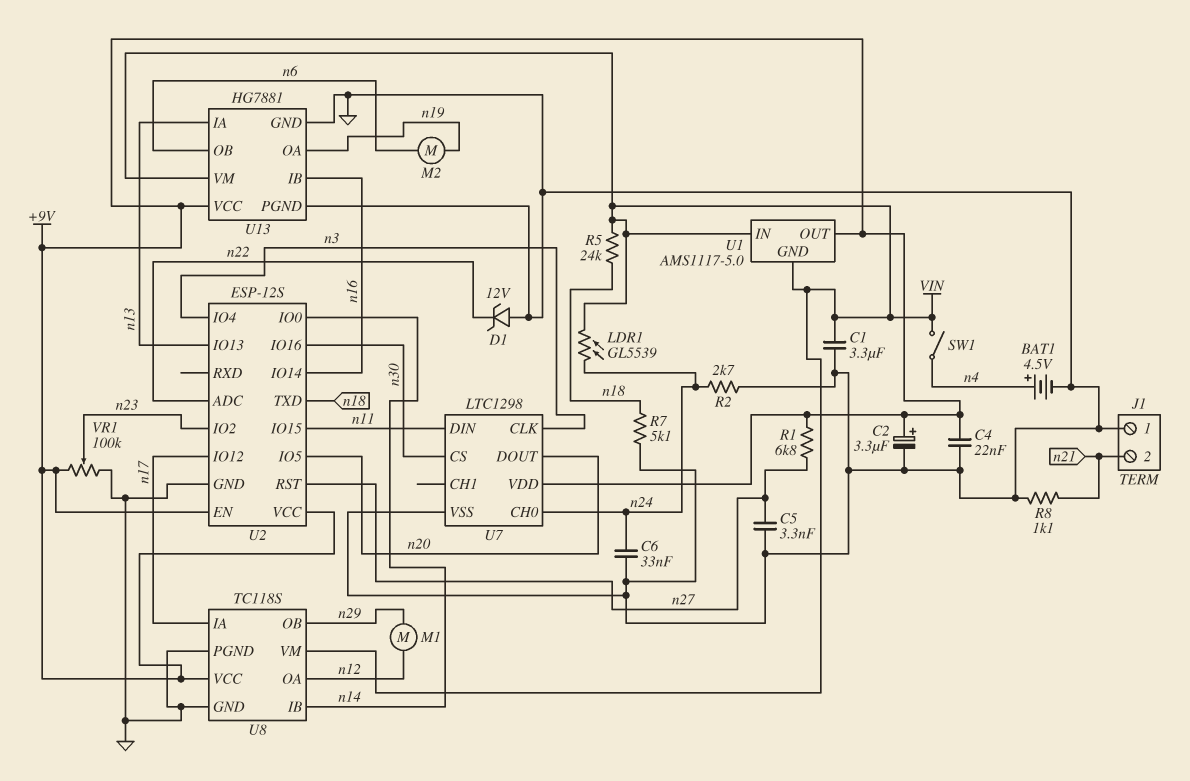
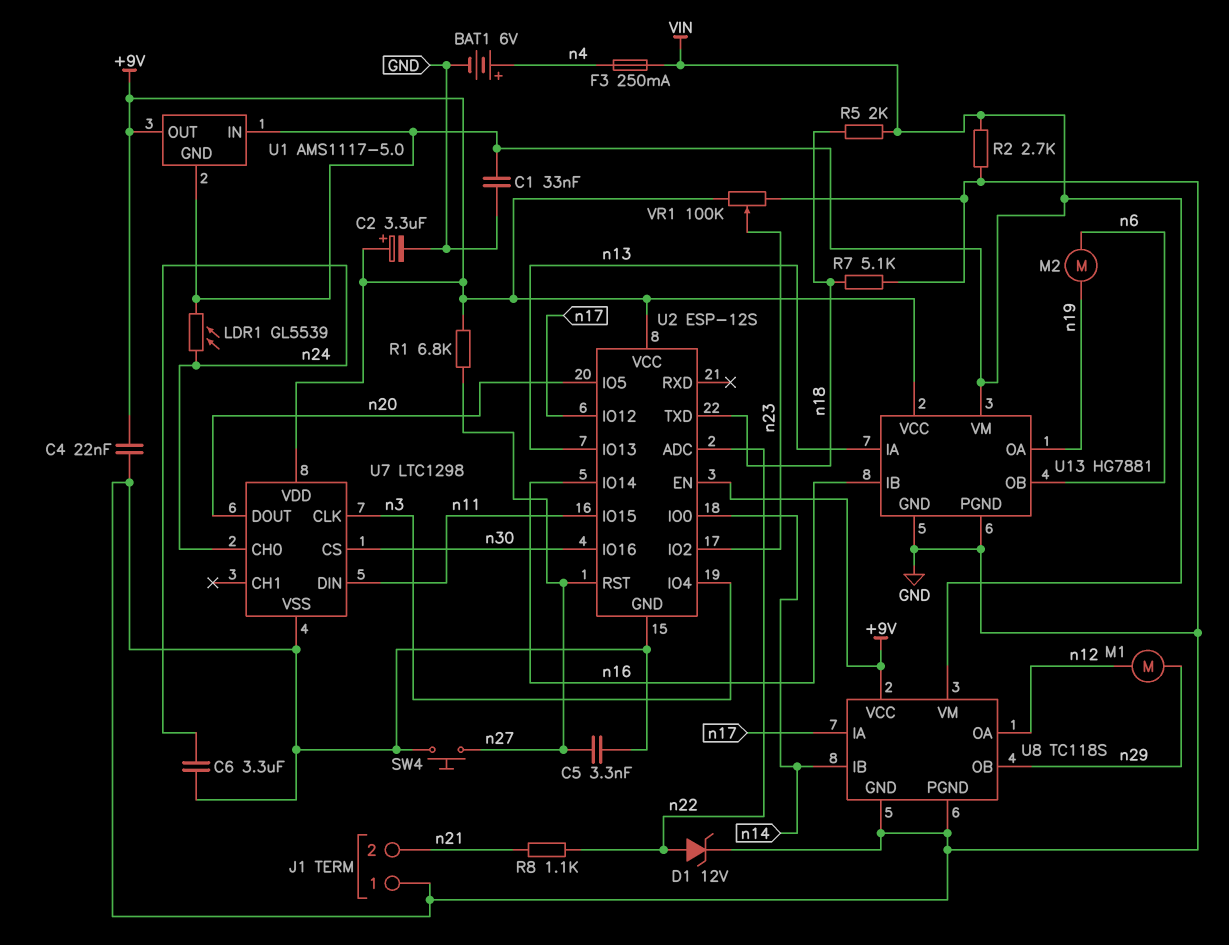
BAT1: 4.5V (plus n4, minus GND) -> 6V (plus n4, minus GND)
C1: 3.3uF (GND, VIN) -> 33nF (GND, VIN)
C6: 33nF (GND, n24) -> 3.3uF (GND, n24)
D1: zener 12V (A GND, K n22) -> zener 12V (A n22, K GND)
F3: none -> 250mA (VIN, n4)
R2: 2.7k (GND, n24) -> 2.7k (GND, VIN)
R5: 24k (VIN, n18) -> 2k (VIN, n18)
R8: 1.1k (GND, n21) -> 1.1k (n21, n22)
SW1: switch (VIN, n4) -> none
SW4: none -> button (GND, n27)

